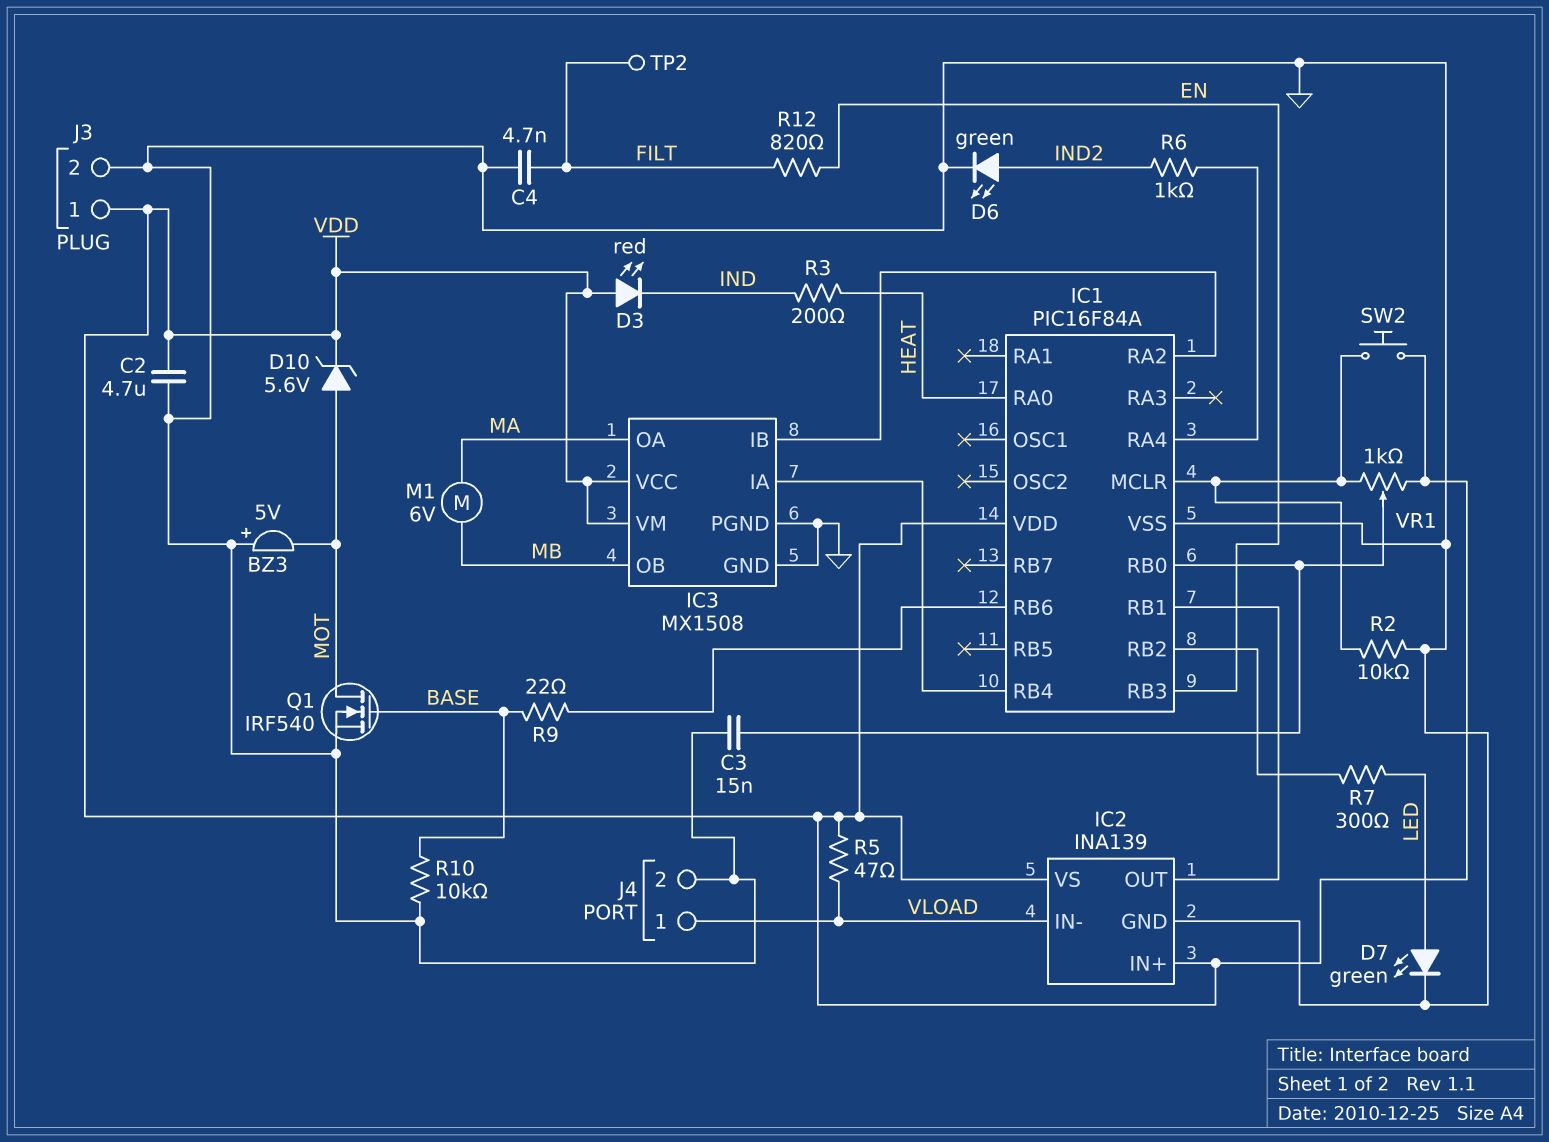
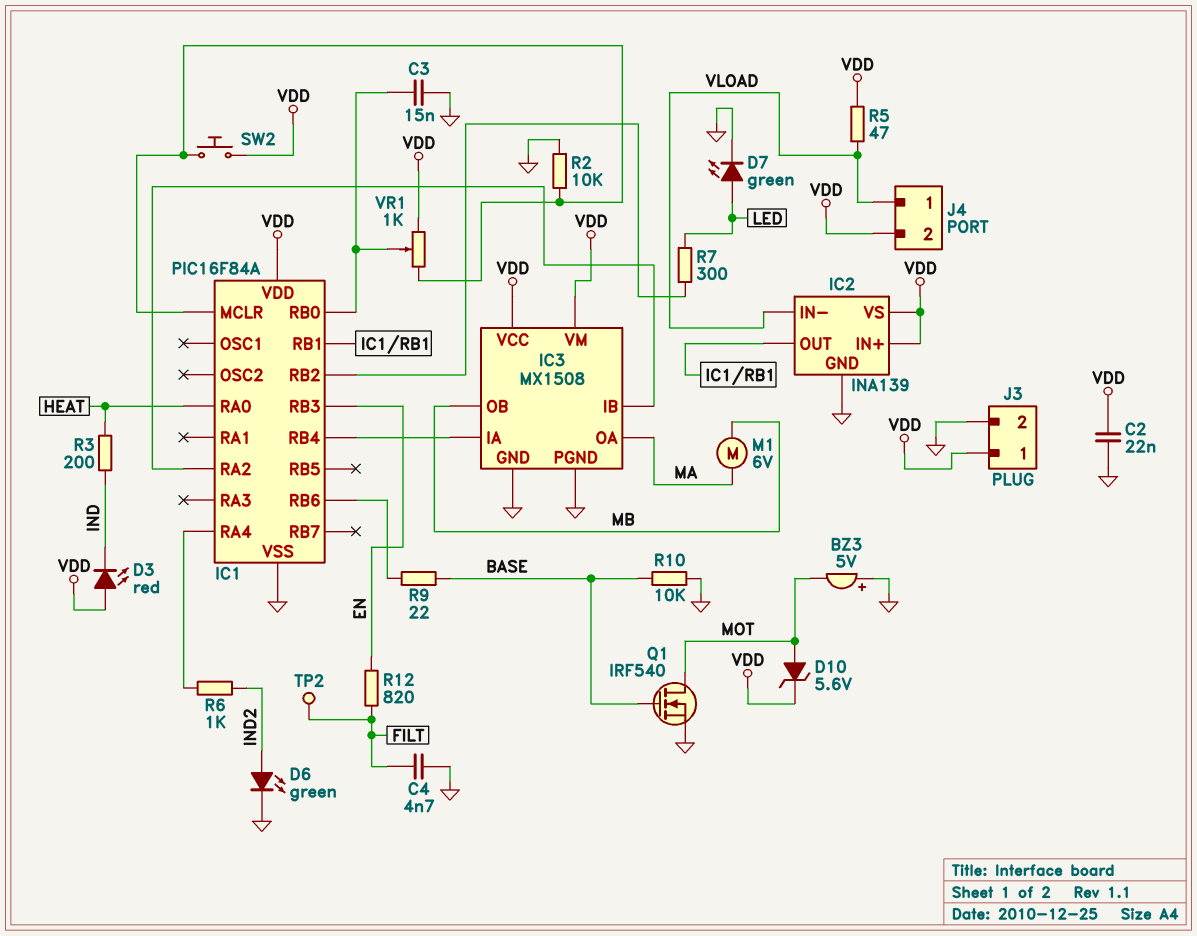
C2: 4.7uF (GND, VDD) -> 22nF (GND, VDD)
J4 pin 2: GND -> VDD

